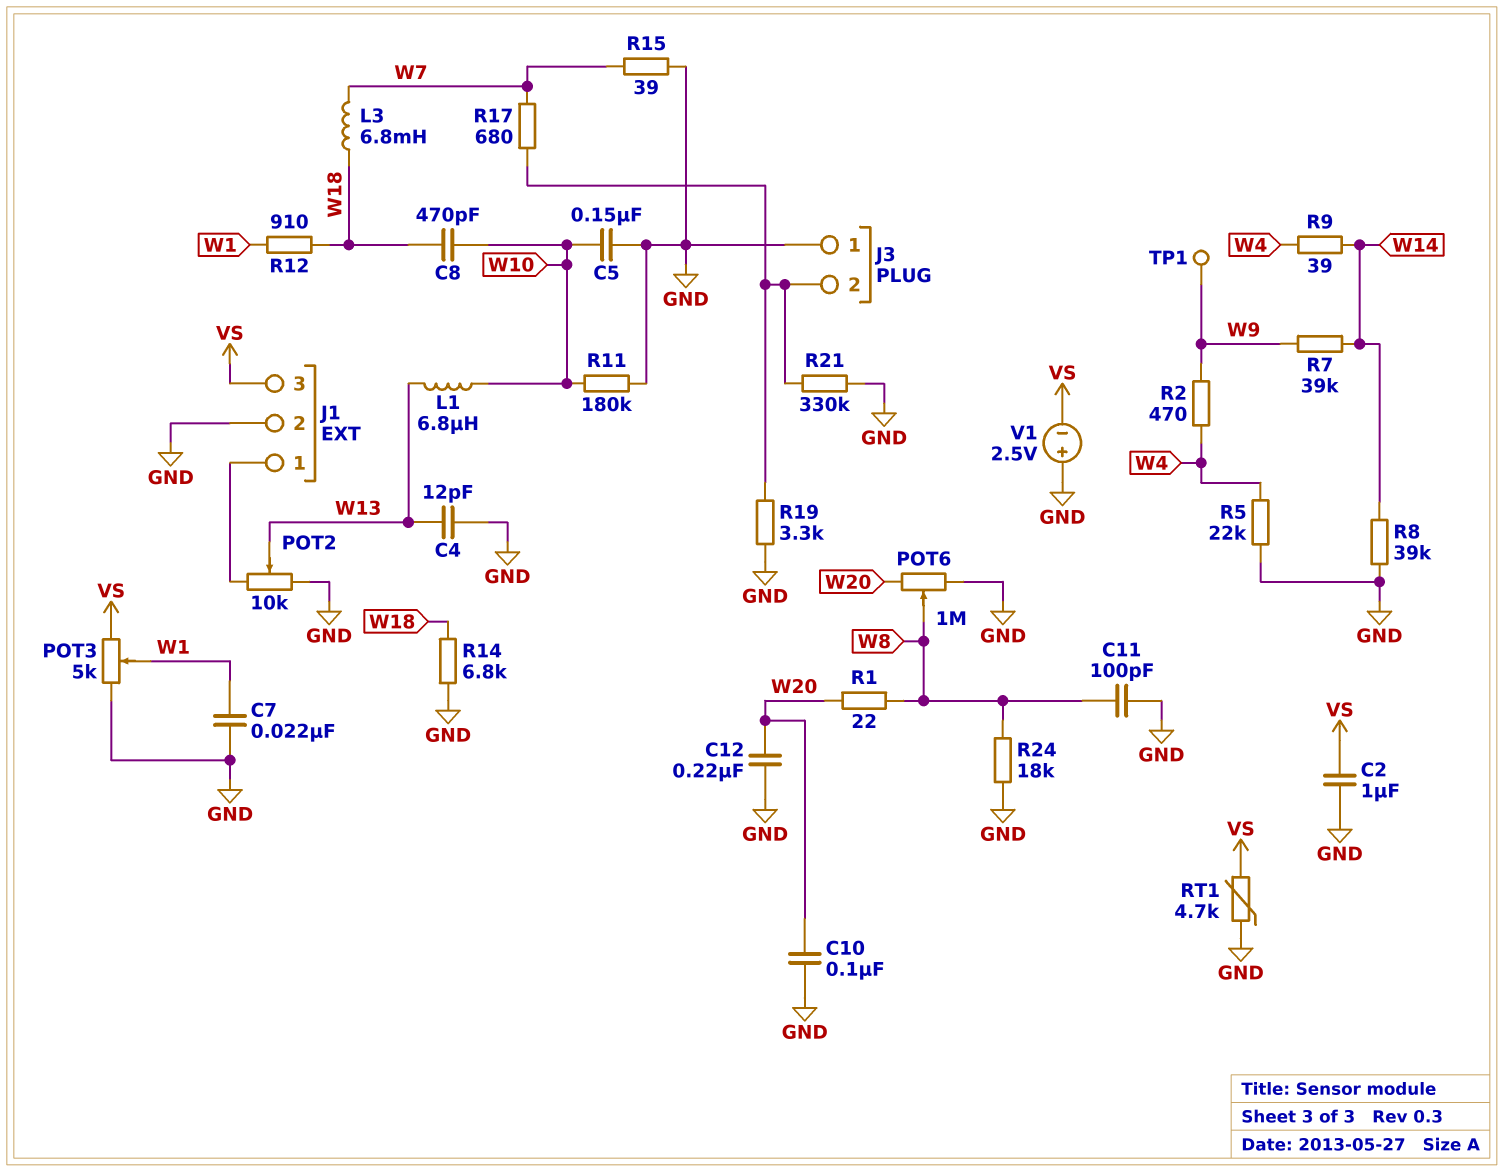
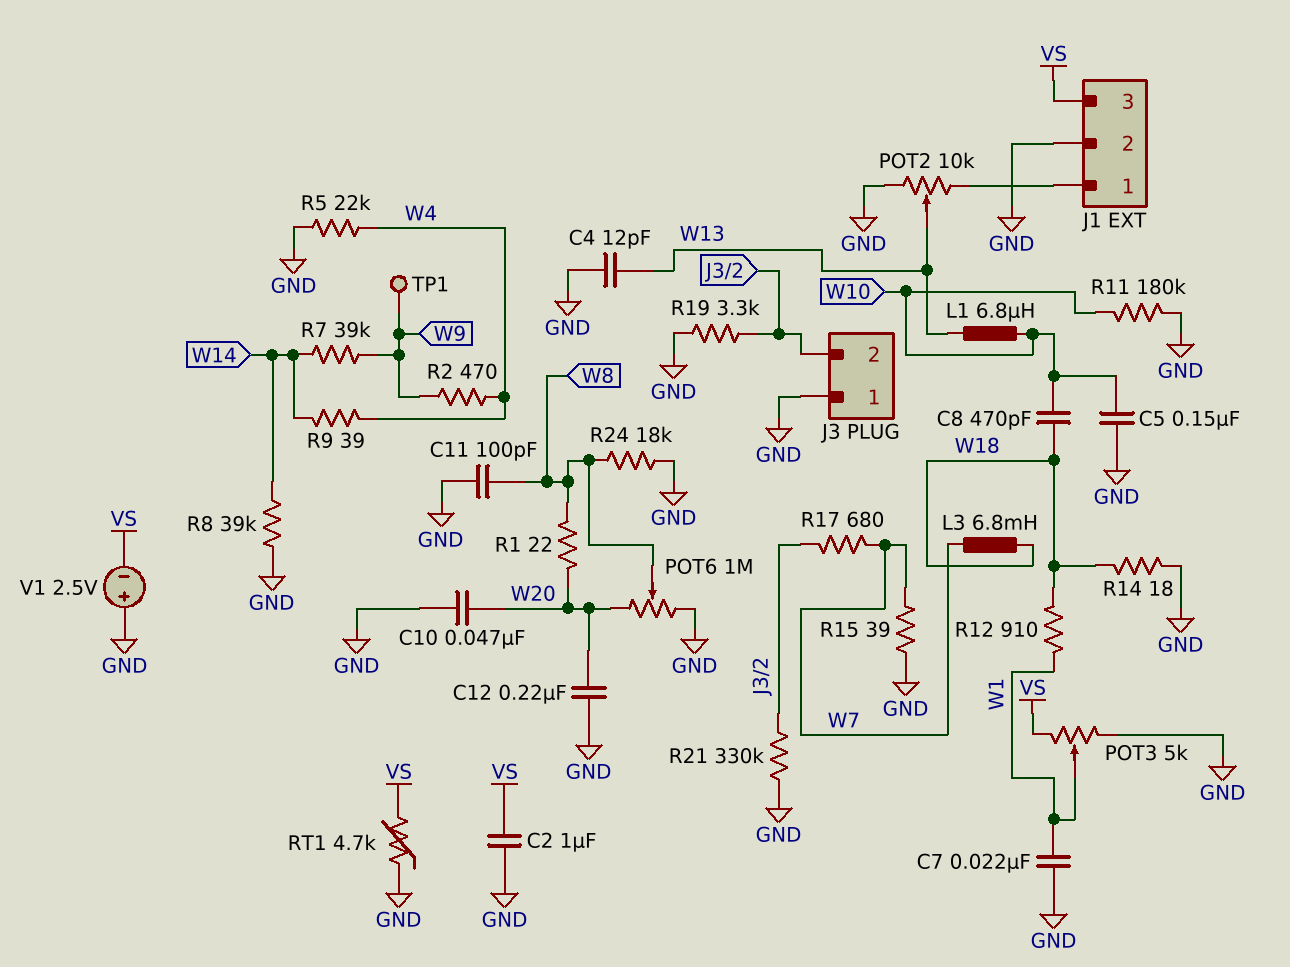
C10: 100nF (GND, W20) -> 47nF (GND, W20)
R14: 6.8k (GND, W18) -> 18 (GND, W18)

